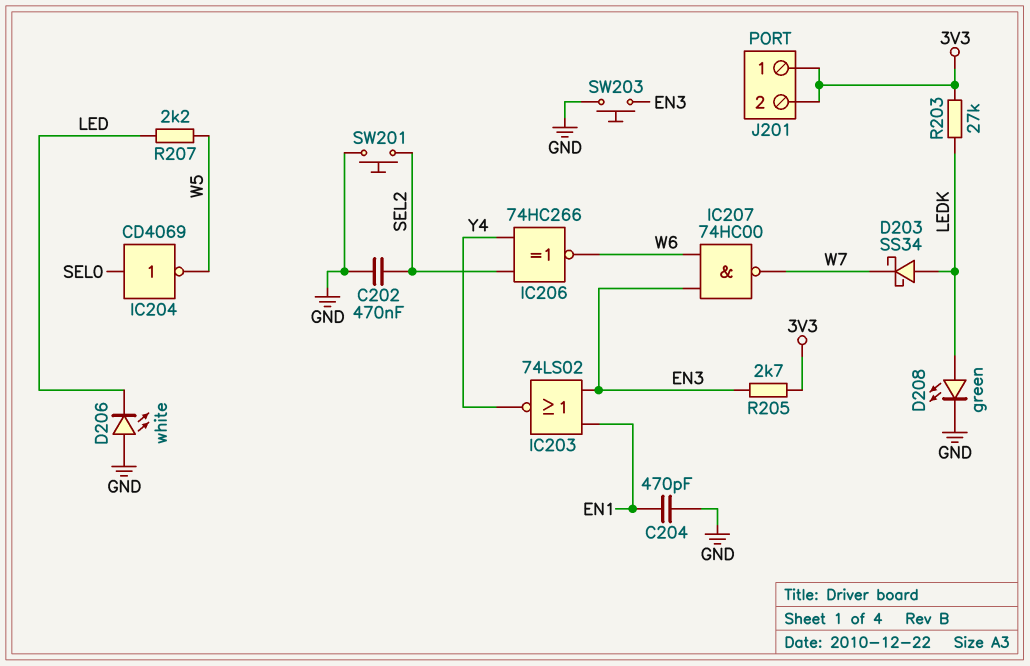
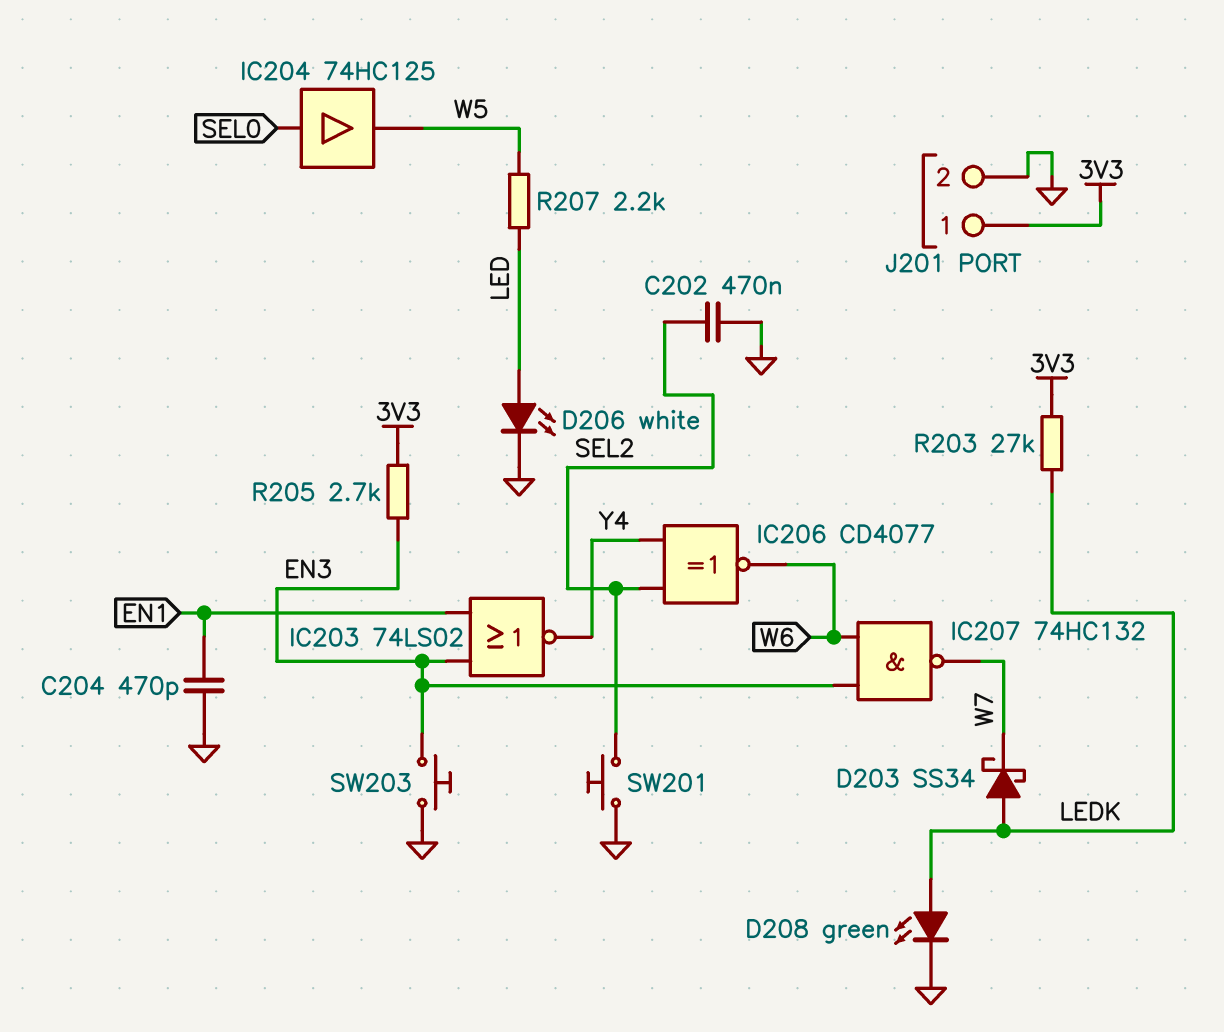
D206: LED white (A GND, K LED) -> LED white (A LED, K GND)
IC204: NOT CD4069 (in SEL0, out W5) -> buffer 74HC125 (in SEL0, out W5)
IC206: XNOR 74HC266 (in SEL2, in Y4, out W6) -> XNOR CD4077 (in SEL2, in Y4, out W6)
IC207: NAND 74HC00 (in EN3, in W6, out W7) -> NAND 74HC132 (in EN3, in W6, out W7)
J201 pin 2: 3V3 -> GND

